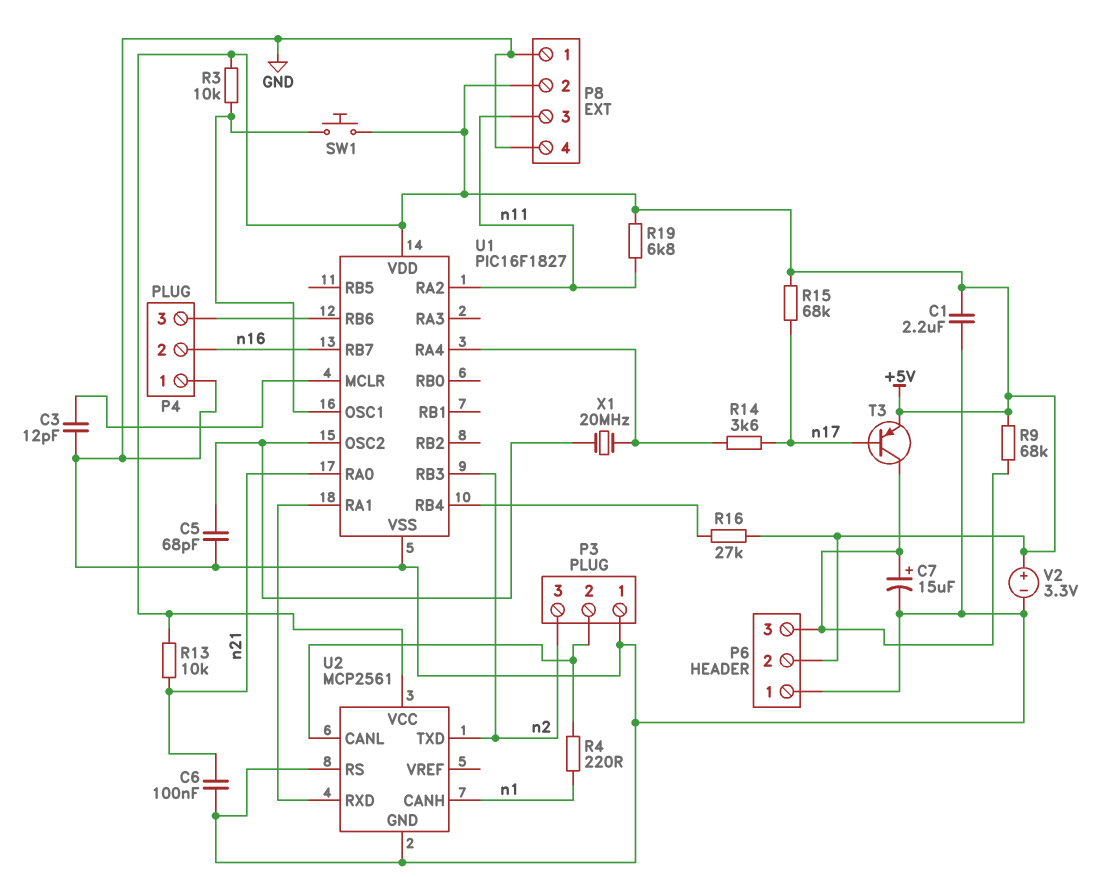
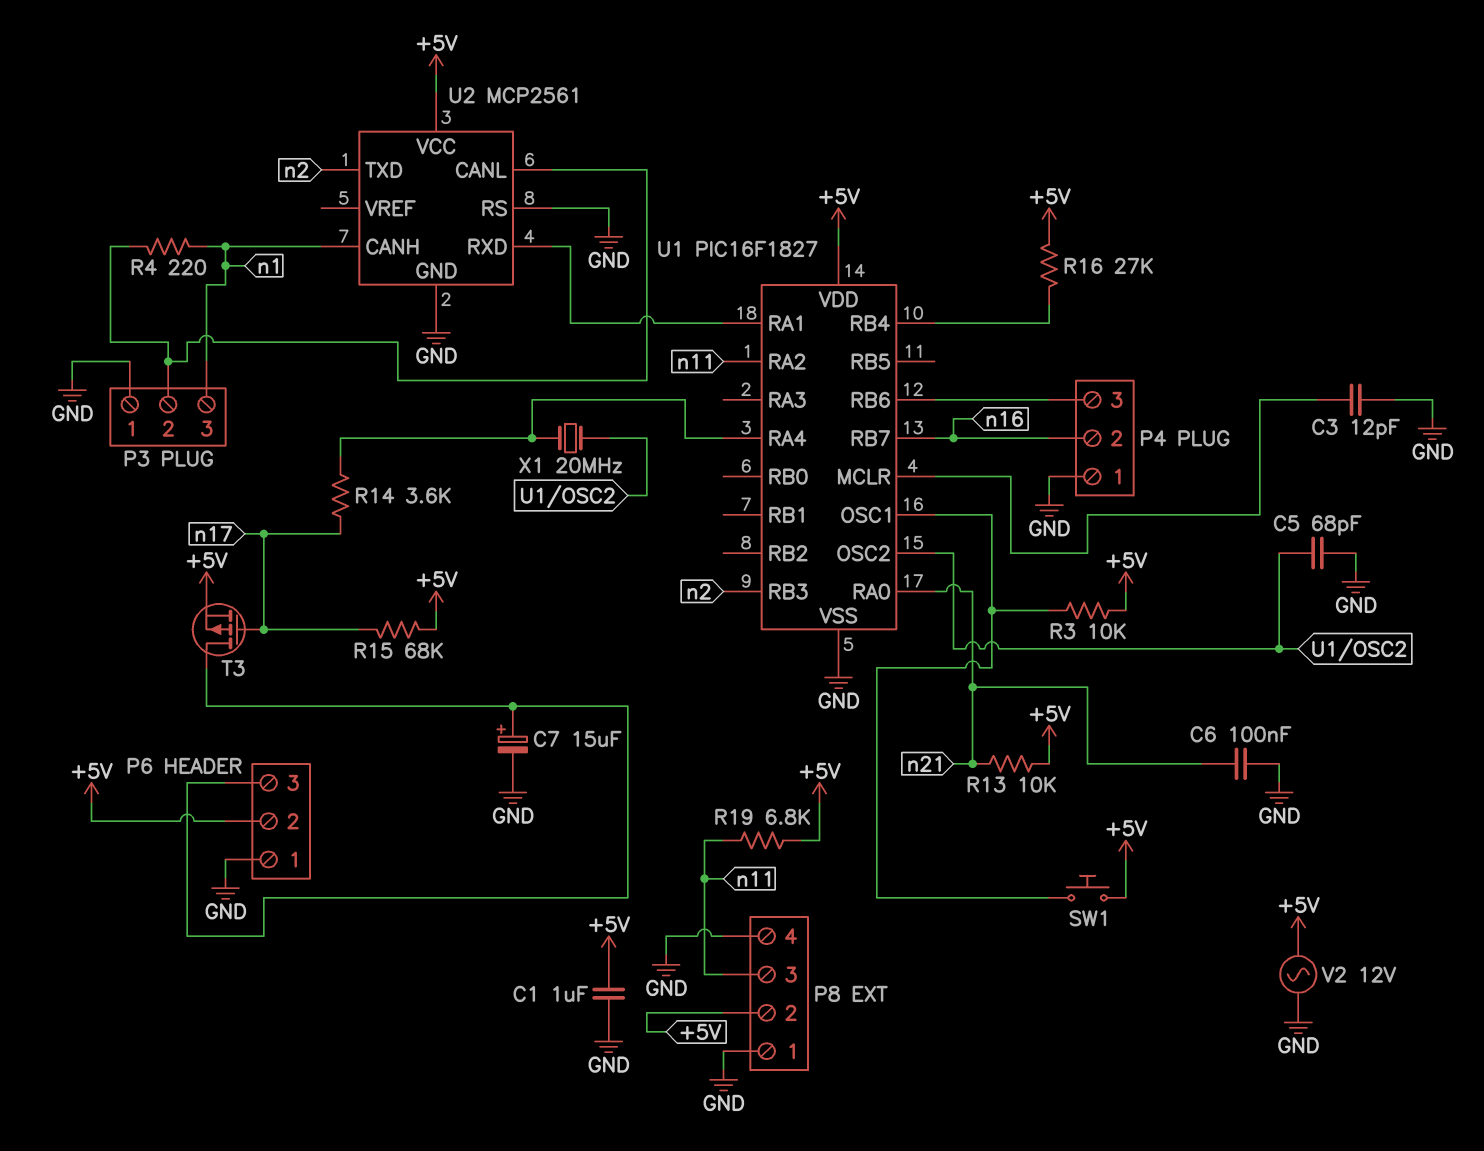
C1: 2.2uF (+5V, GND) -> 1uF (+5V, GND)
P3 pin 3: n2 -> n1
R9: 68k (+5V, P6/3) -> none
T3: PNP (B n17, C P6/3, E +5V) -> PMOS (G n17, D P6/3, S +5V)
V2: 3.3V (plus +5V, minus GND) -> AC 12V (+5V, GND)

